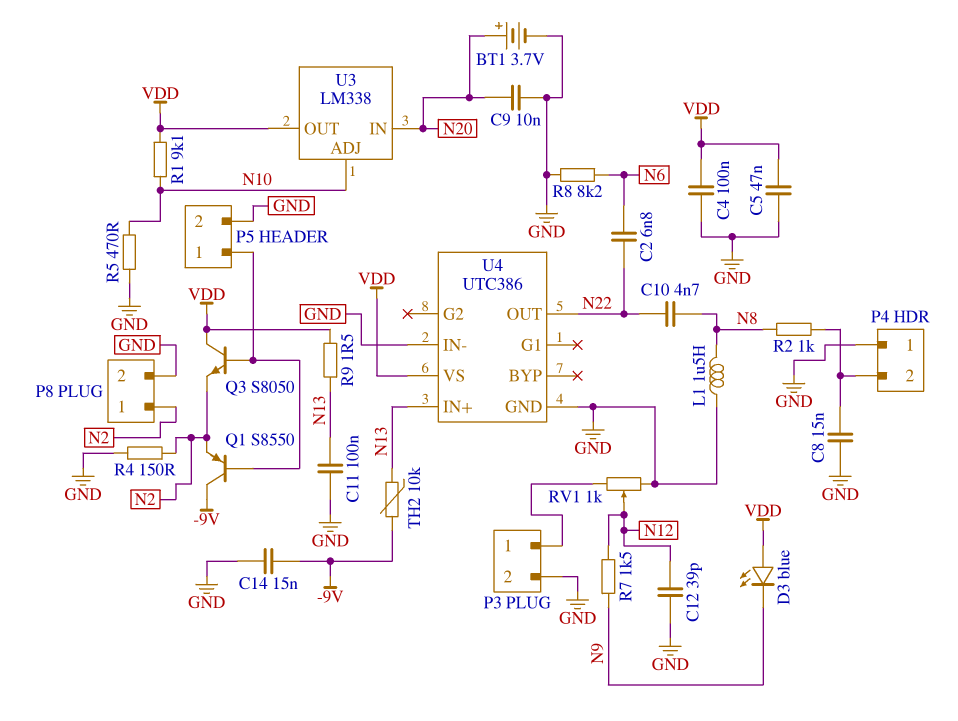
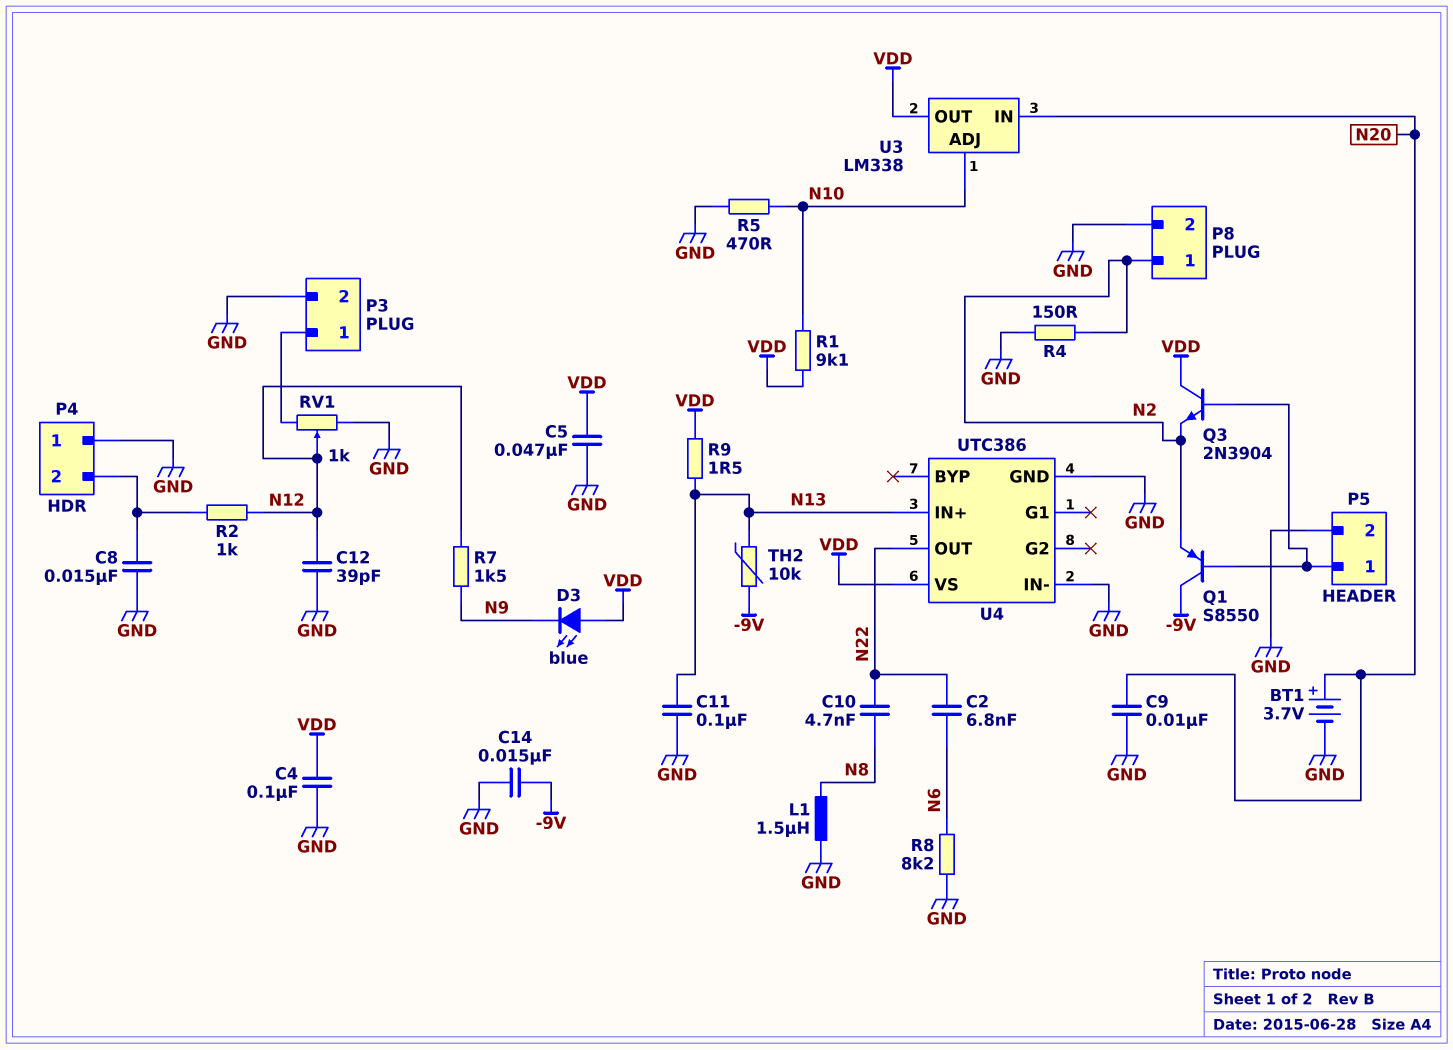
Q3: NPN S8050 (B P5/1, C VDD, E N2) -> NPN 2N3904 (B P5/1, C VDD, E N2)
R2: 1k (N8, P4/2) -> 1k (N12, P4/2)

